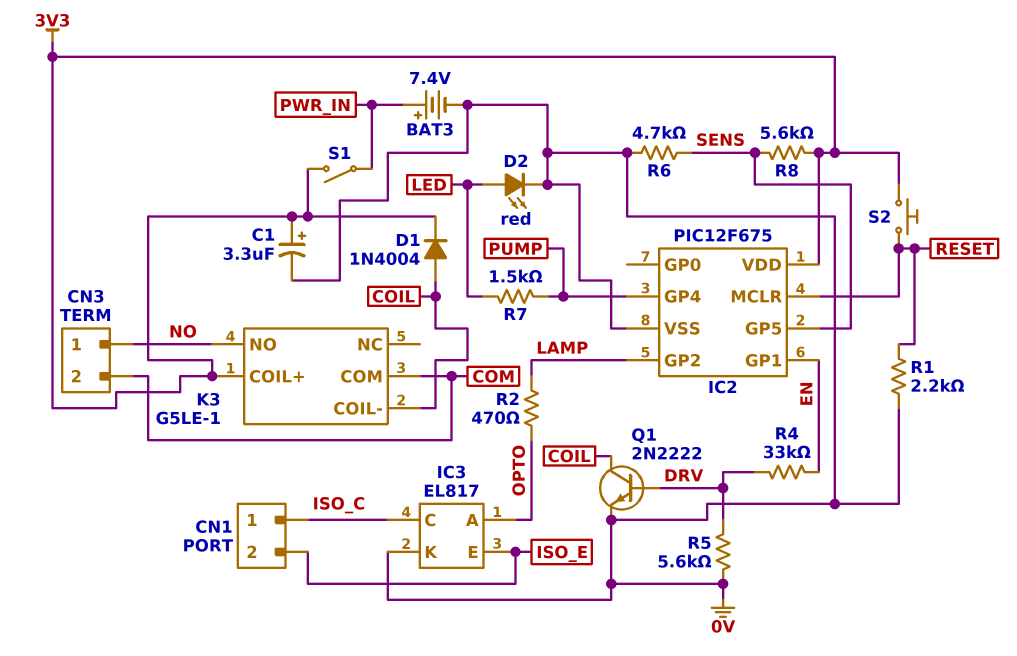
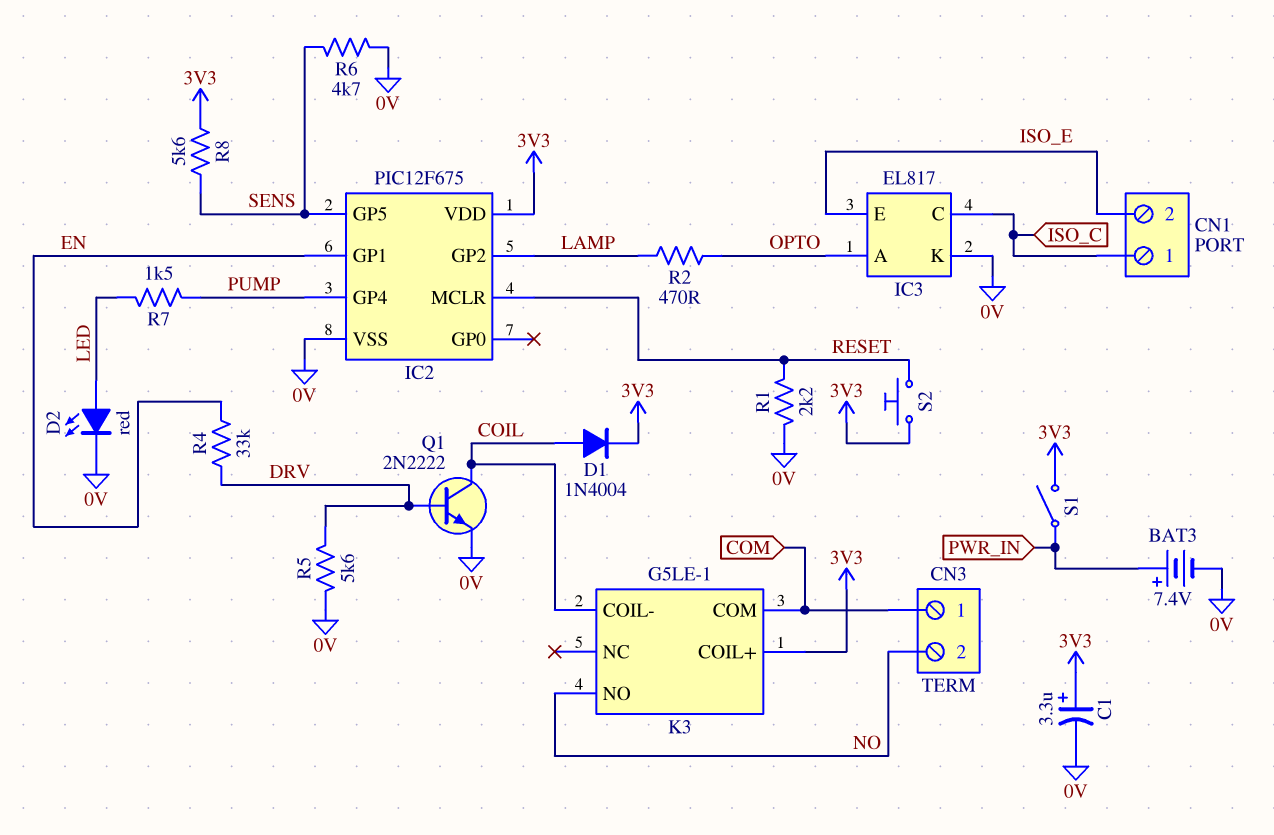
CN3 pin 1: NO -> COM
CN3 pin 2: COM -> NO

